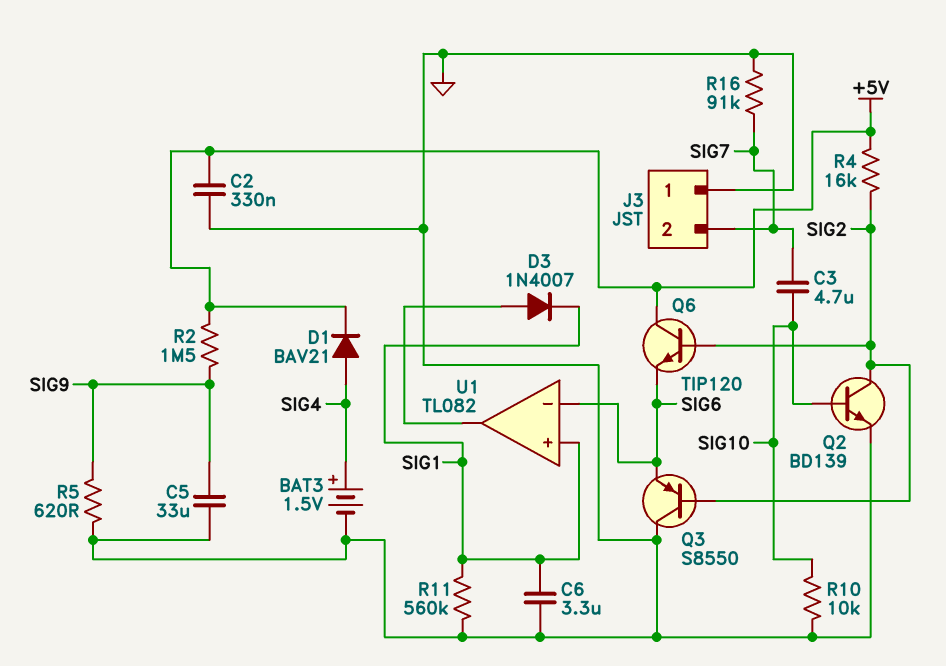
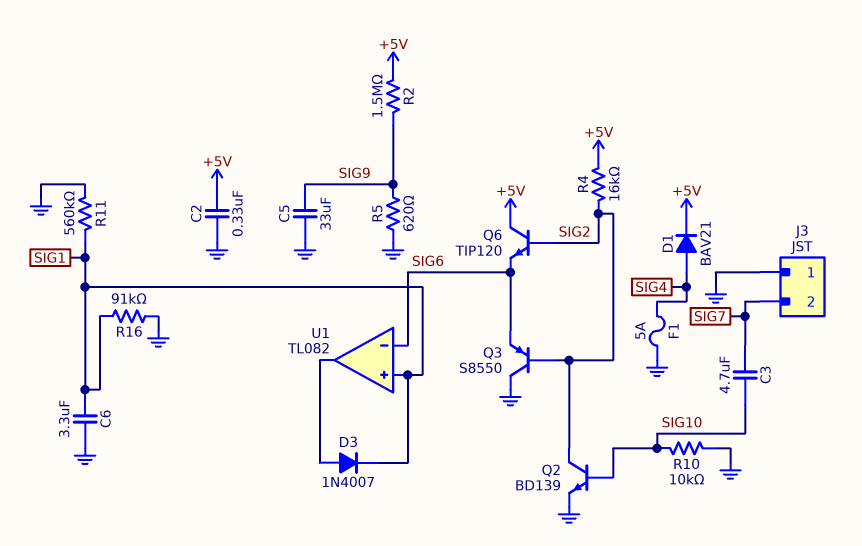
BAT3: 1.5V (plus SIG4, minus GND) -> none
F1: none -> 5A (GND, SIG4)
R16: 91k (GND, SIG7) -> 91k (GND, SIG1)

